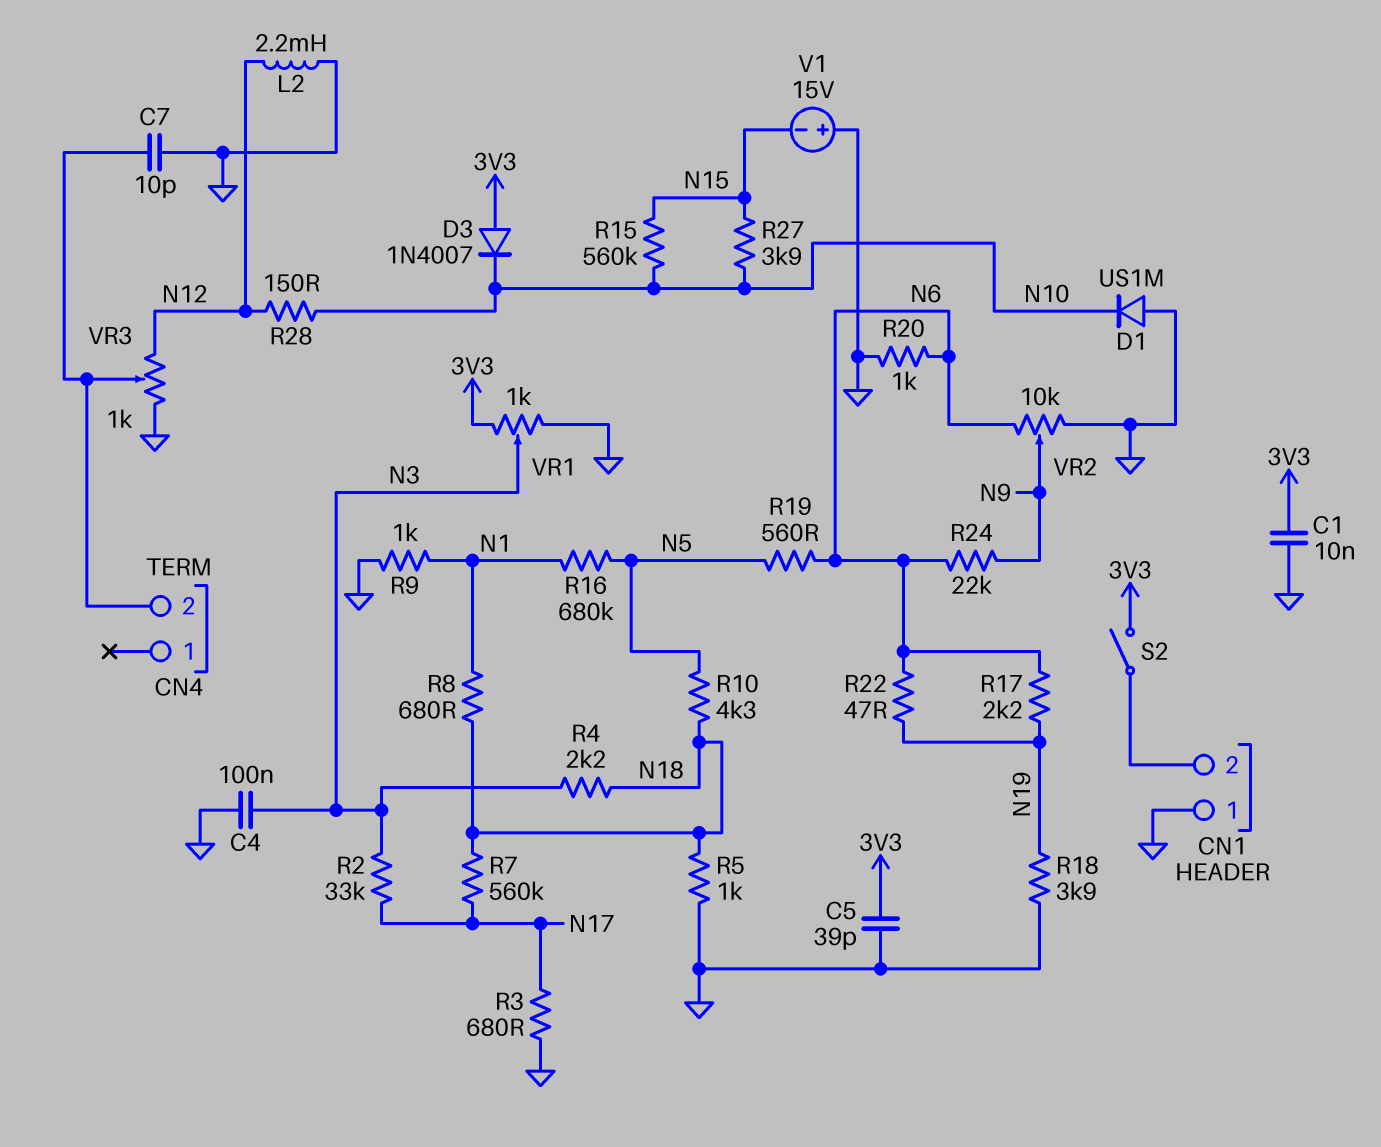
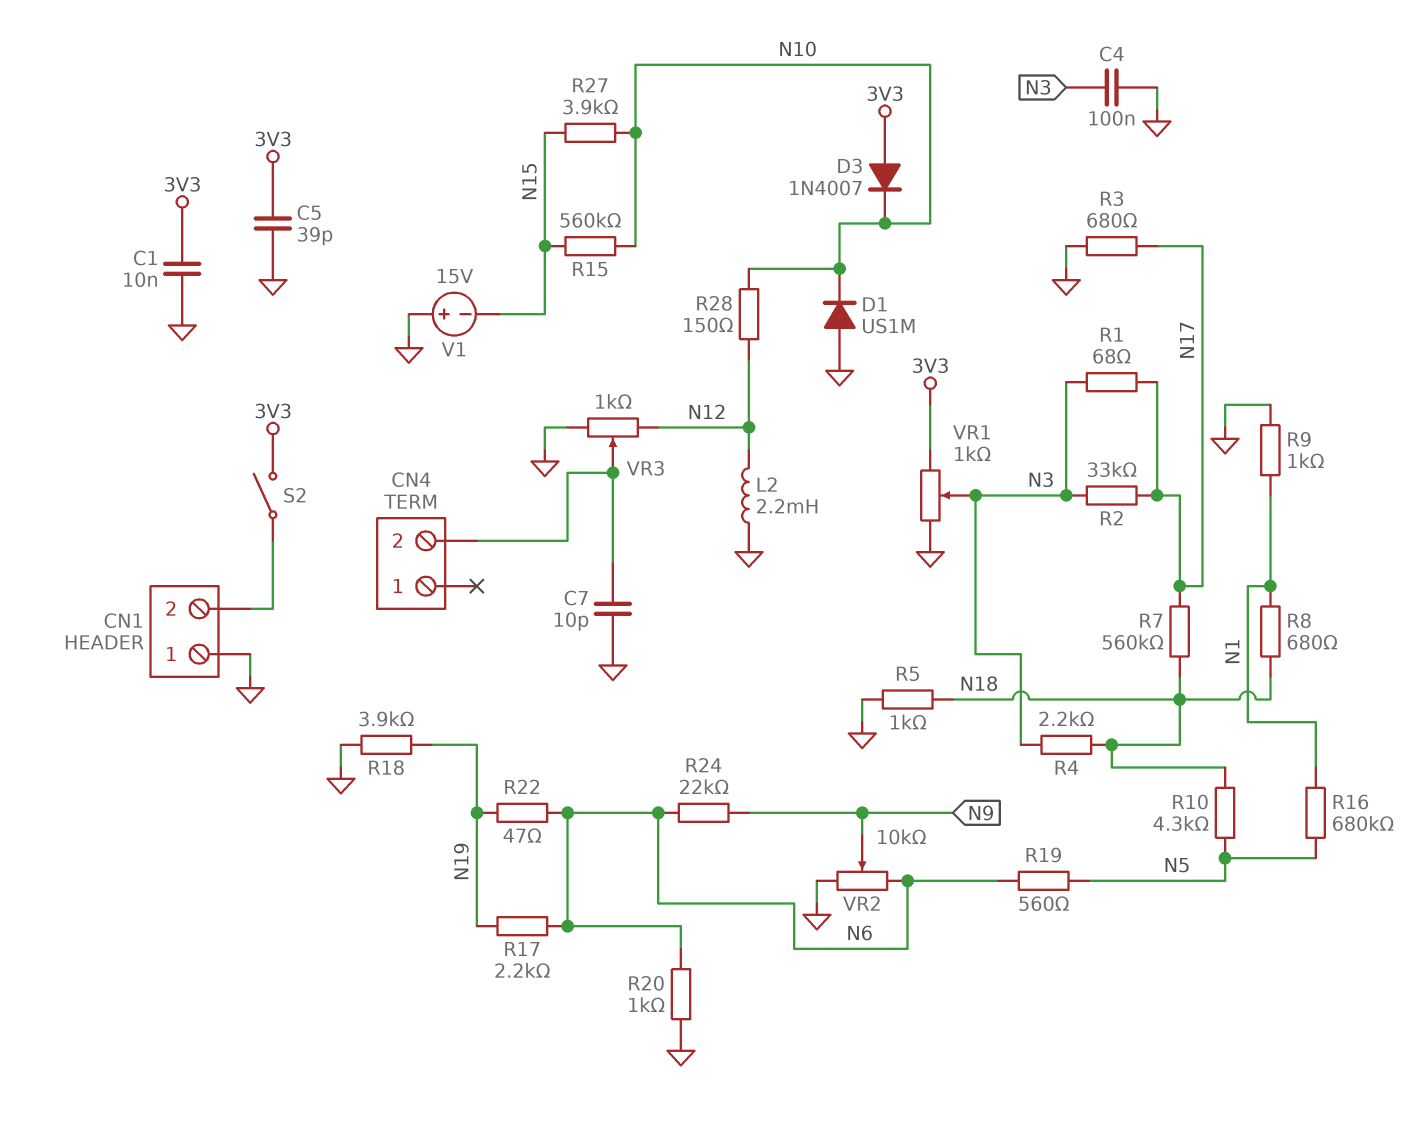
R1: none -> 68 (N3, N17)

